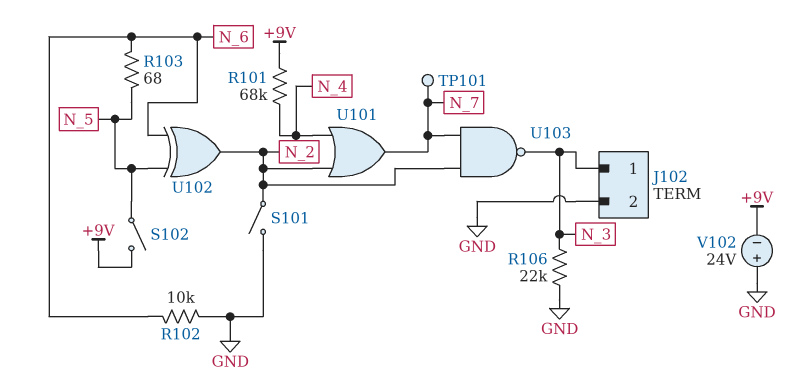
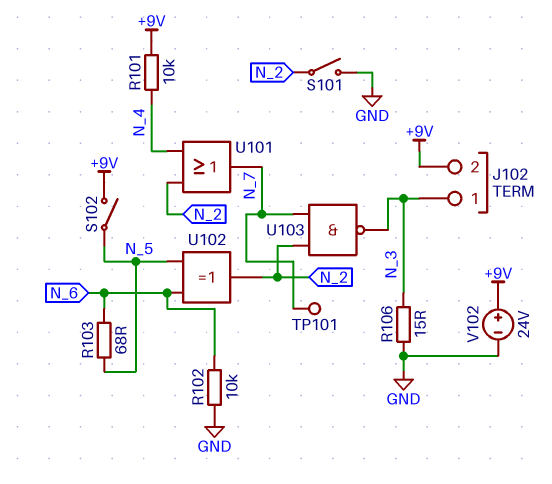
J102 pin 2: GND -> +9V
R101: 68k (+9V, N_4) -> 10k (+9V, N_4)
R106: 22k (GND, N_3) -> 15 (GND, N_3)
V102: 24V (plus GND, minus +9V) -> 24V (plus +9V, minus GND)

